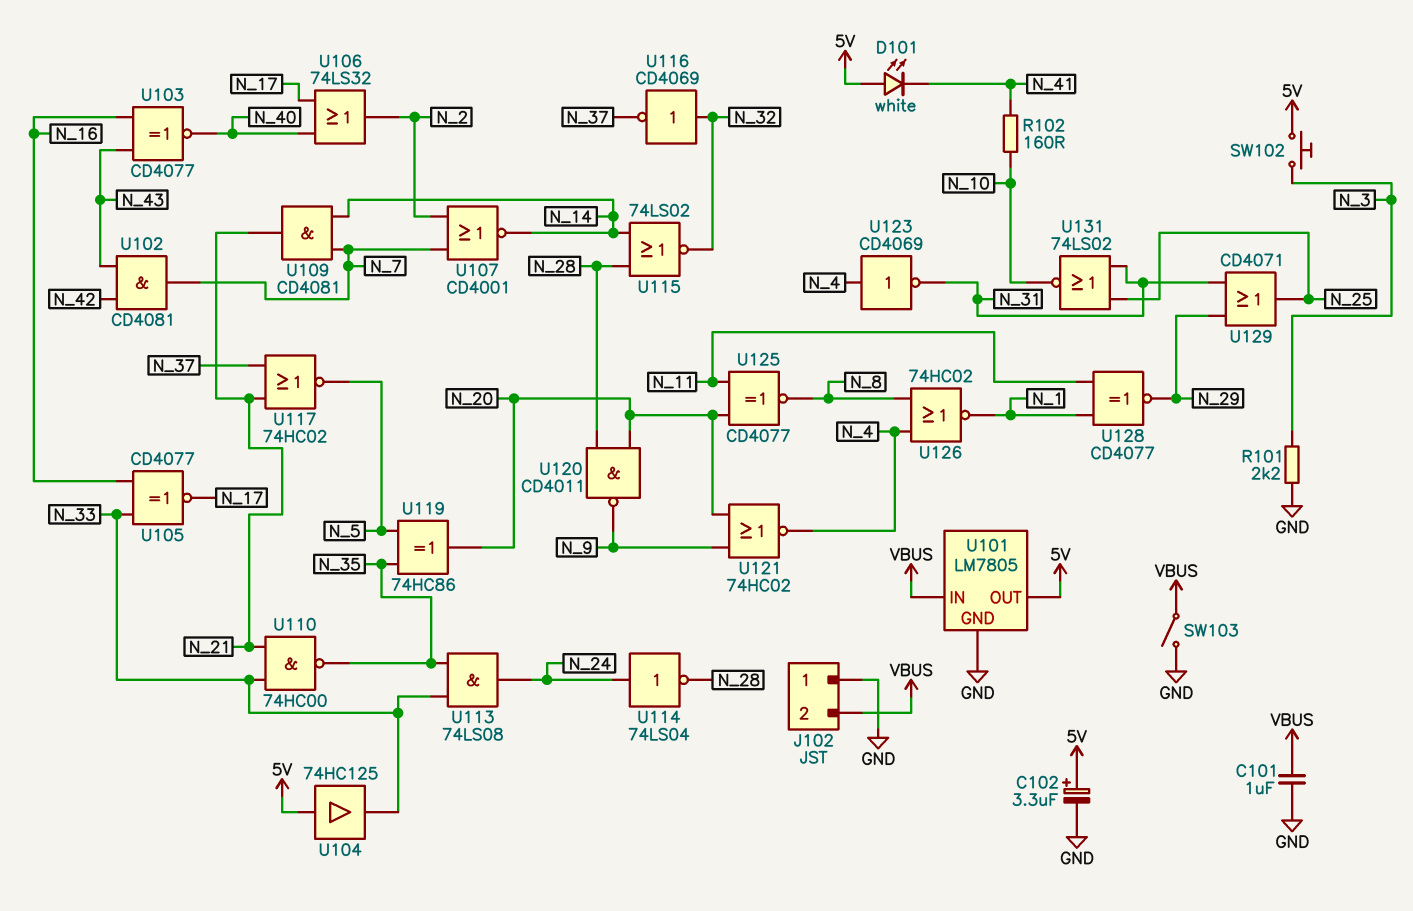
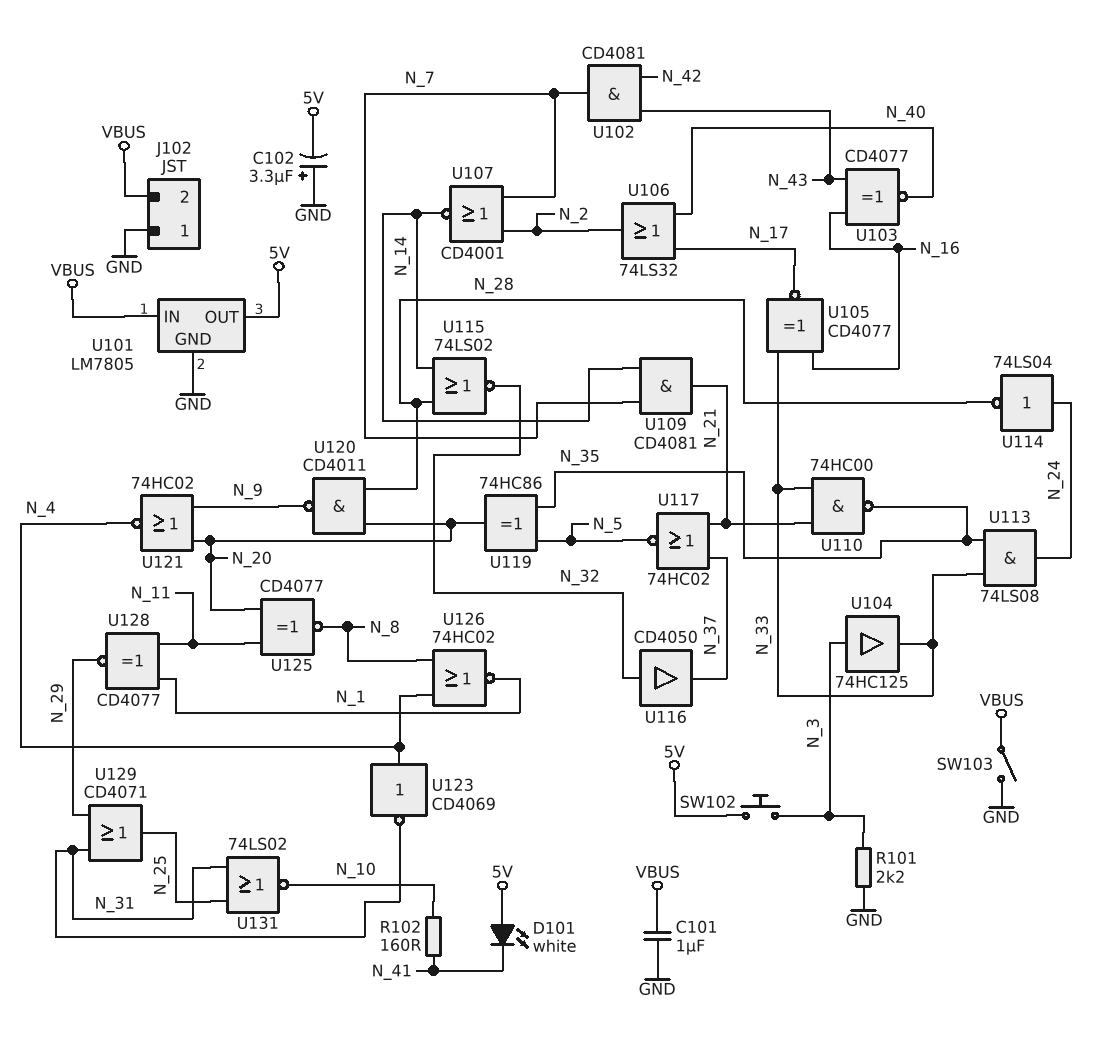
C102: 3.3uF (plus 5V, minus GND) -> 3.3uF (plus GND, minus 5V)
U104: buffer 74HC125 (in 5V, out N_33) -> buffer 74HC125 (in N_3, out N_33)
U116: NOT CD4069 (in N_32, out N_37) -> buffer CD4050 (in N_32, out N_37)

